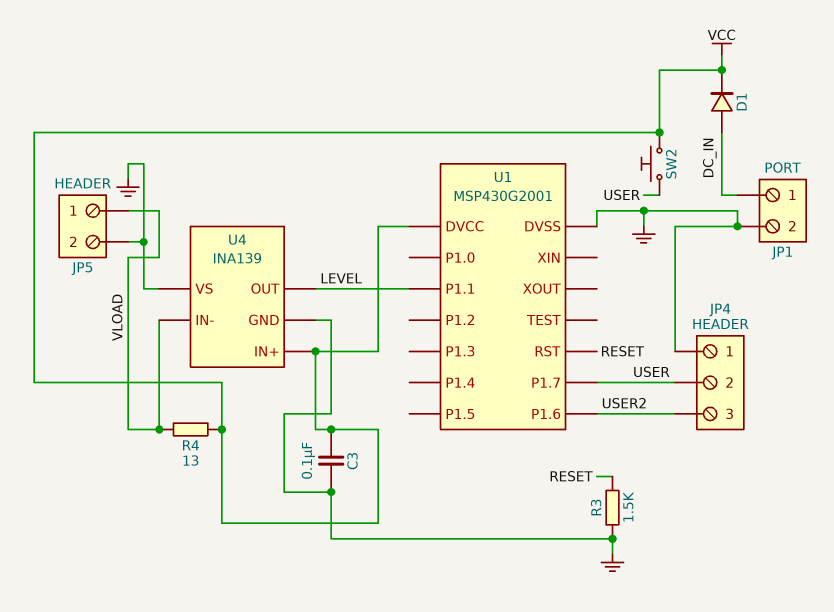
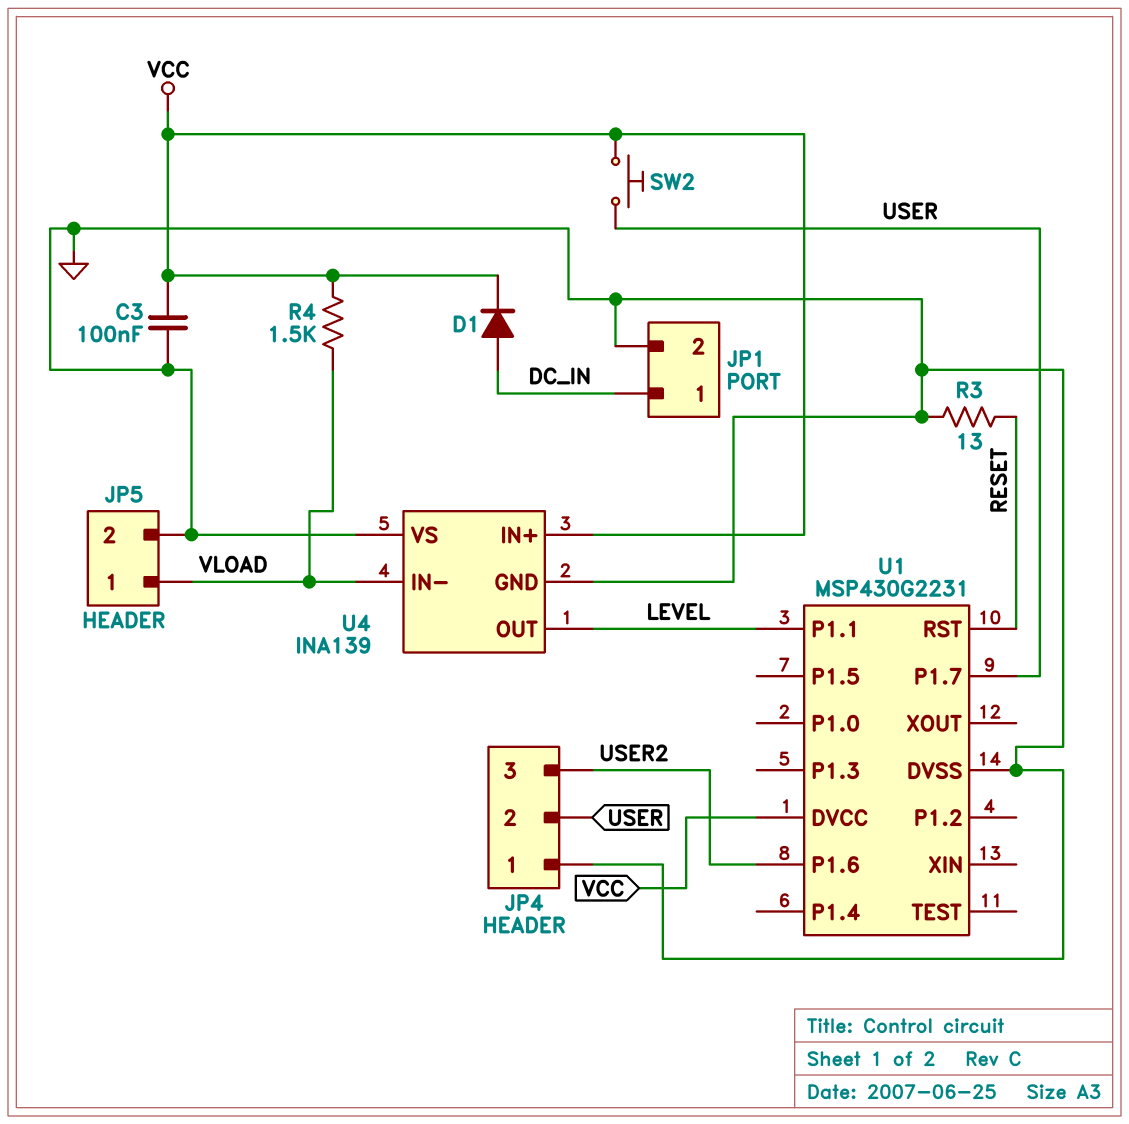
R3: 1.5k (GND, RESET) -> 13 (GND, RESET)
R4: 13 (VCC, VLOAD) -> 1.5k (VCC, VLOAD)
U1: MSP430G2001 -> MSP430G2231

